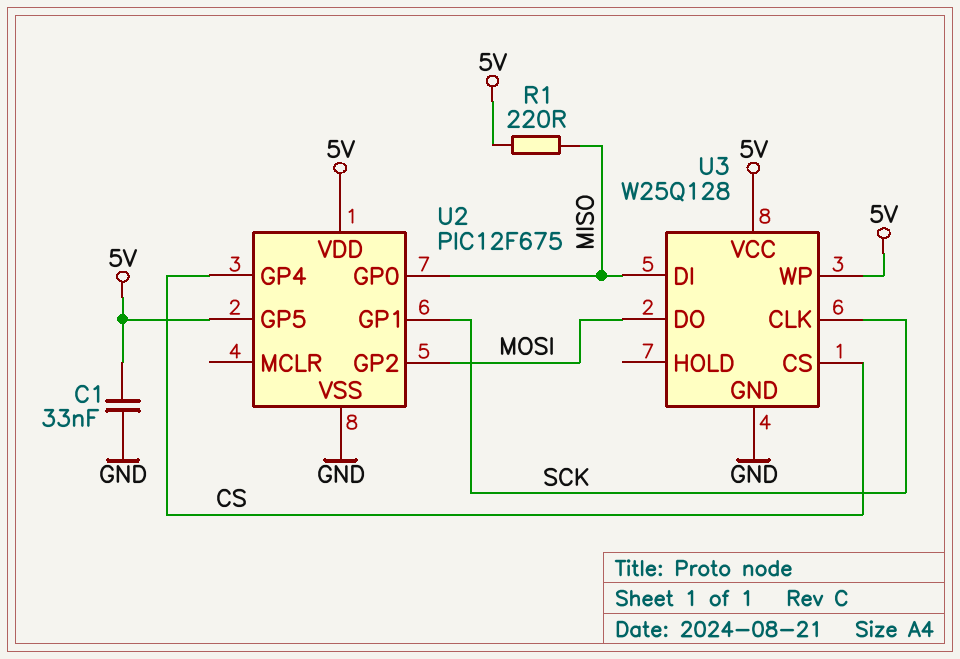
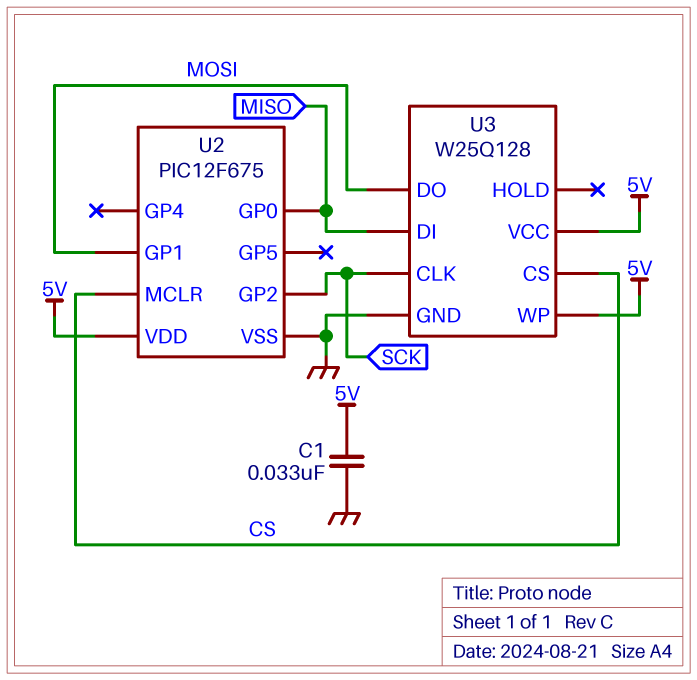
R1: 220 (5V, MISO) -> none
U2 pin GP1: SCK -> MOSI
U2 pin GP2: MOSI -> SCK
U2 pin GP4: CS -> none
U2 pin GP5: 5V -> none
U2 pin MCLR: none -> CS

